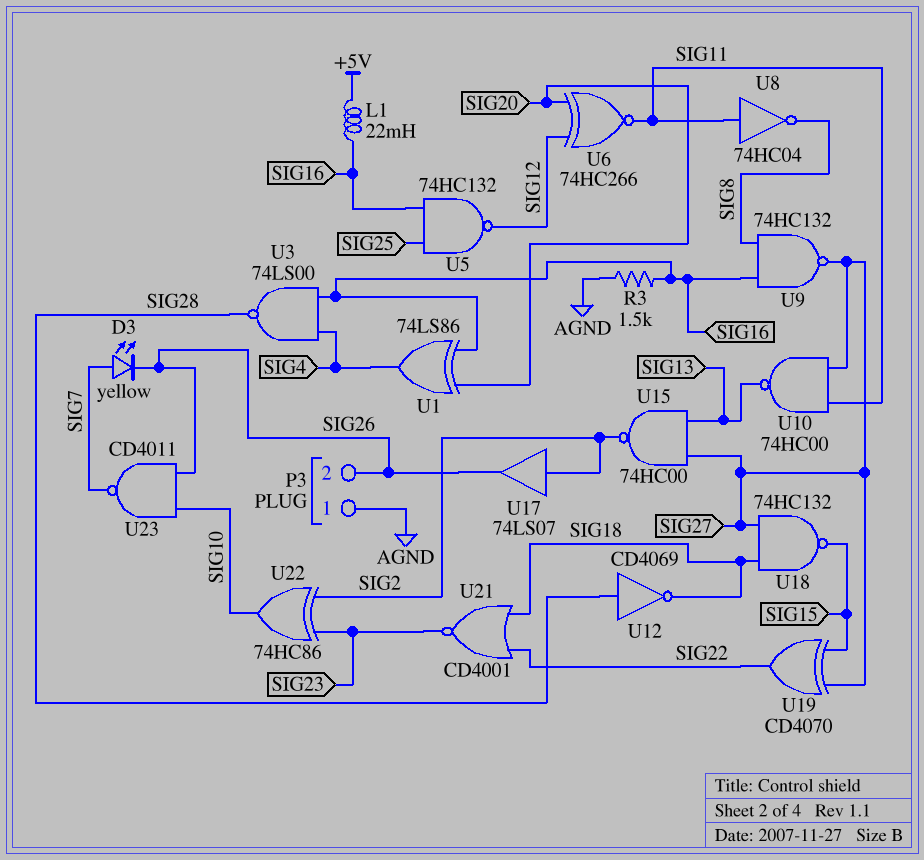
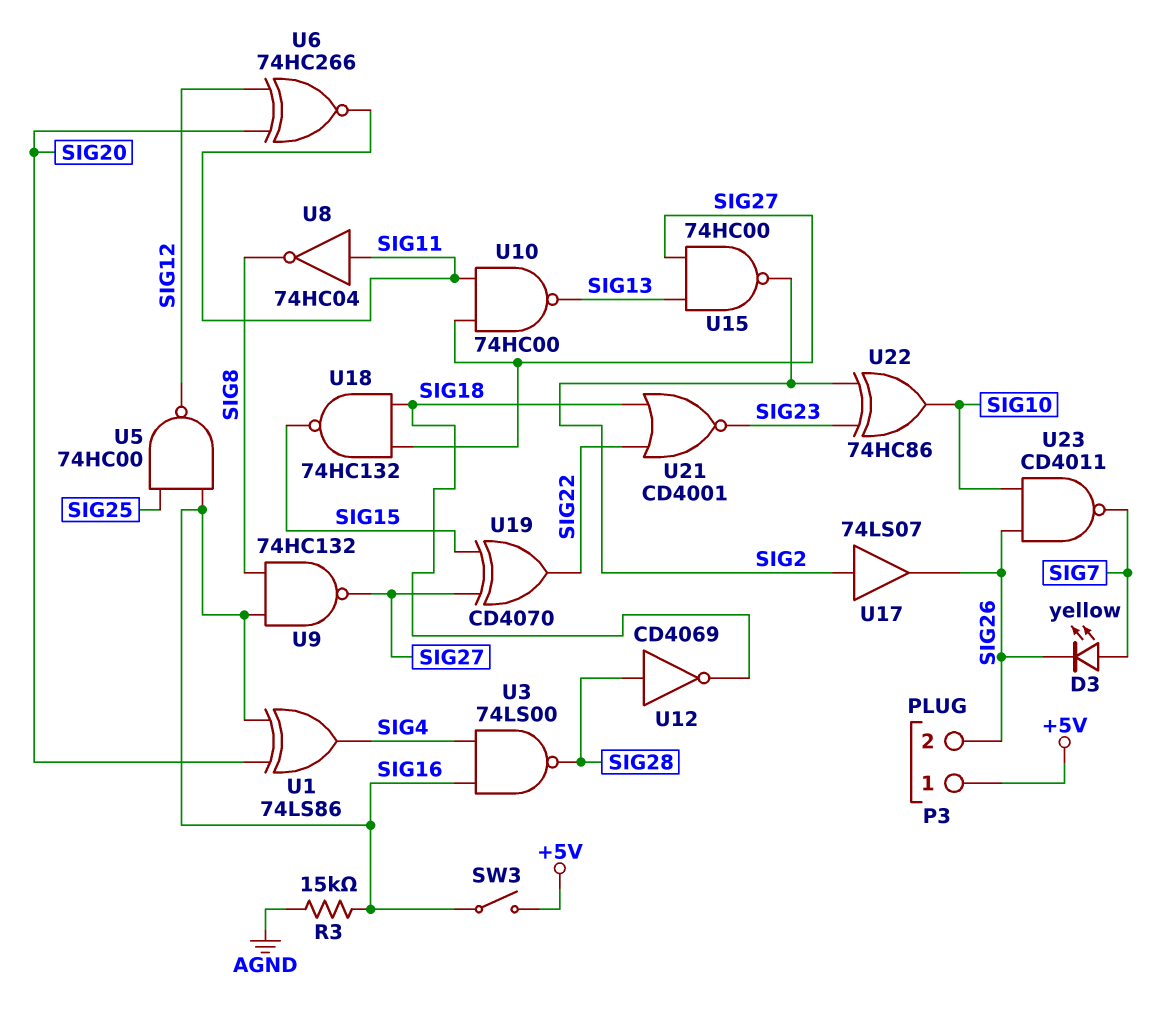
L1: 22mH (+5V, SIG16) -> none
P3 pin 1: AGND -> +5V
R3: 1.5k (AGND, SIG16) -> 15k (AGND, SIG16)
SW3: none -> switch (+5V, SIG16)
U5: NAND 74HC132 (in SIG16, in SIG25, out SIG12) -> NAND 74HC00 (in SIG16, in SIG25, out SIG12)

